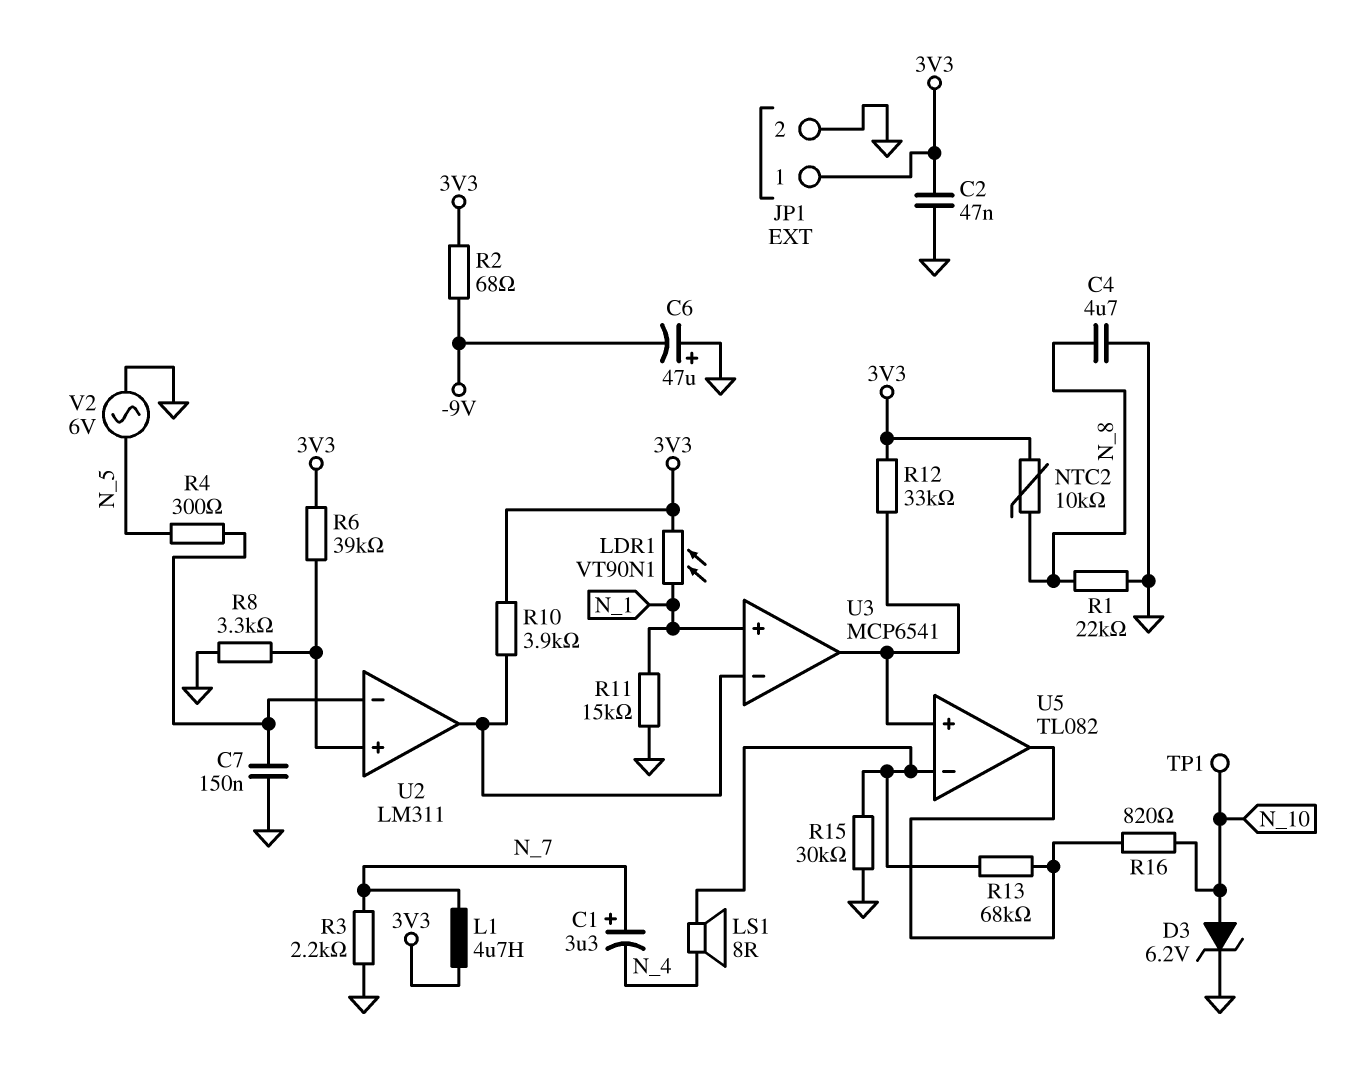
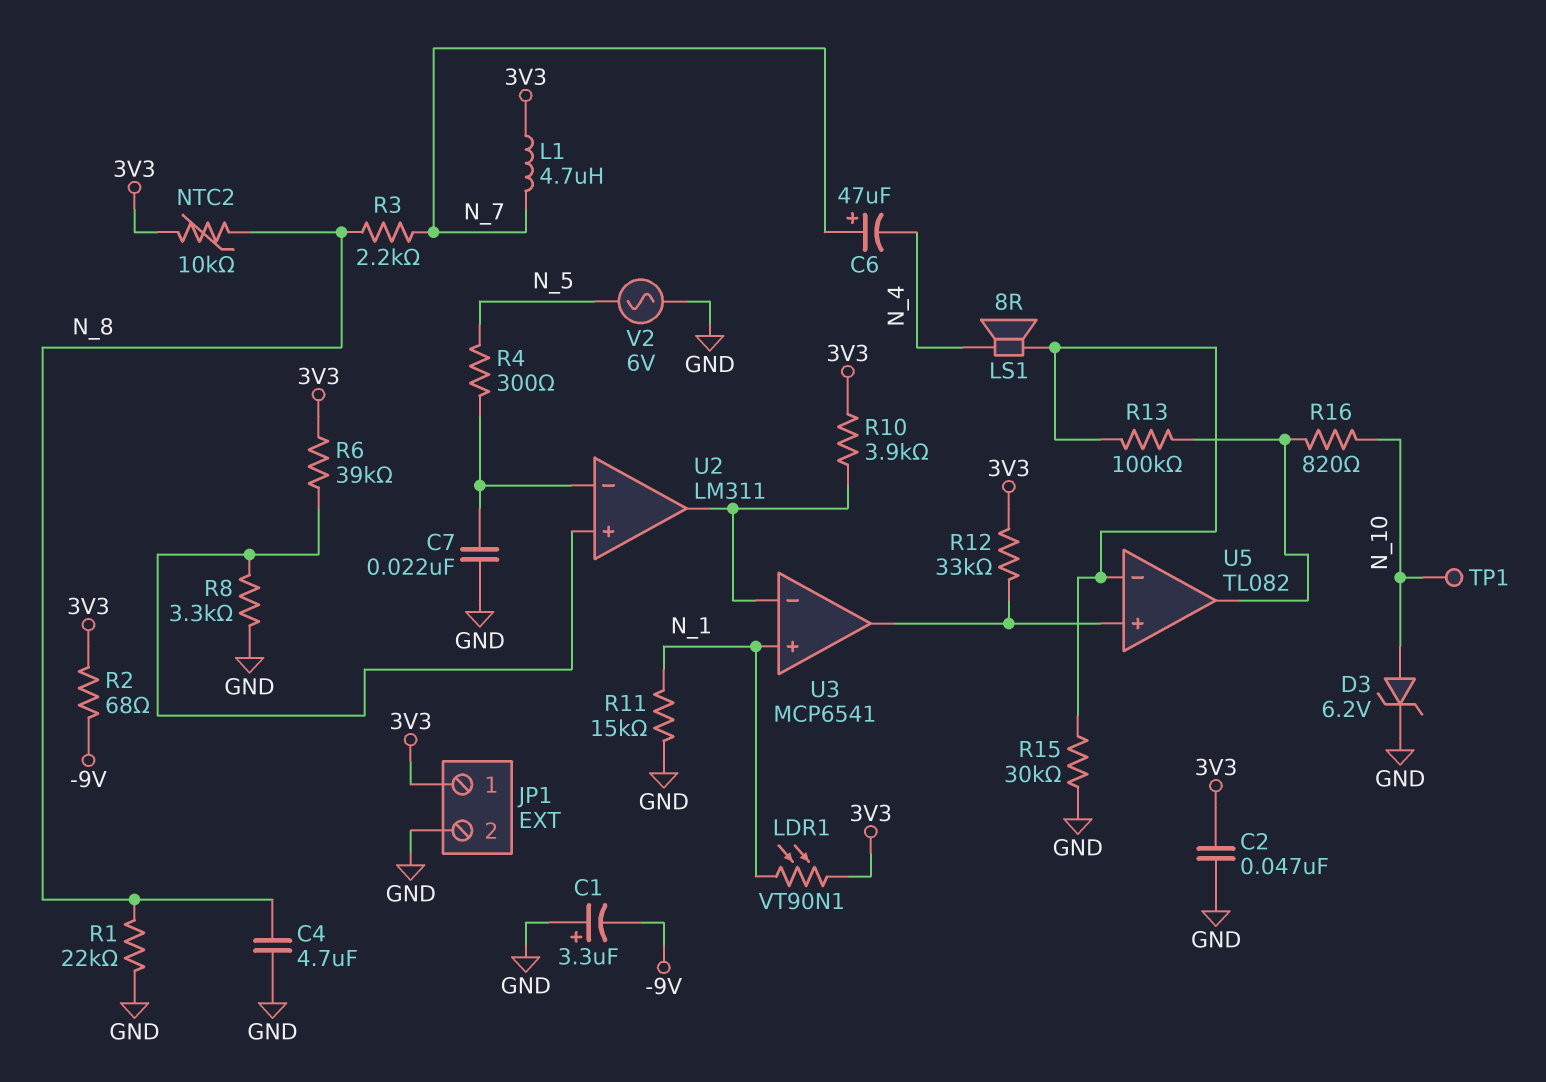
C1: 3.3uF (plus N_7, minus N_4) -> 3.3uF (plus GND, minus -9V)
C6: 47uF (plus GND, minus -9V) -> 47uF (plus N_7, minus N_4)
C7: 150nF (GND, U2/in-) -> 22nF (GND, U2/in-)
R3: 2.2k (GND, N_7) -> 2.2k (N_7, N_8)
R13: 68k (U5/in-, U5/out) -> 100k (U5/in-, U5/out)

